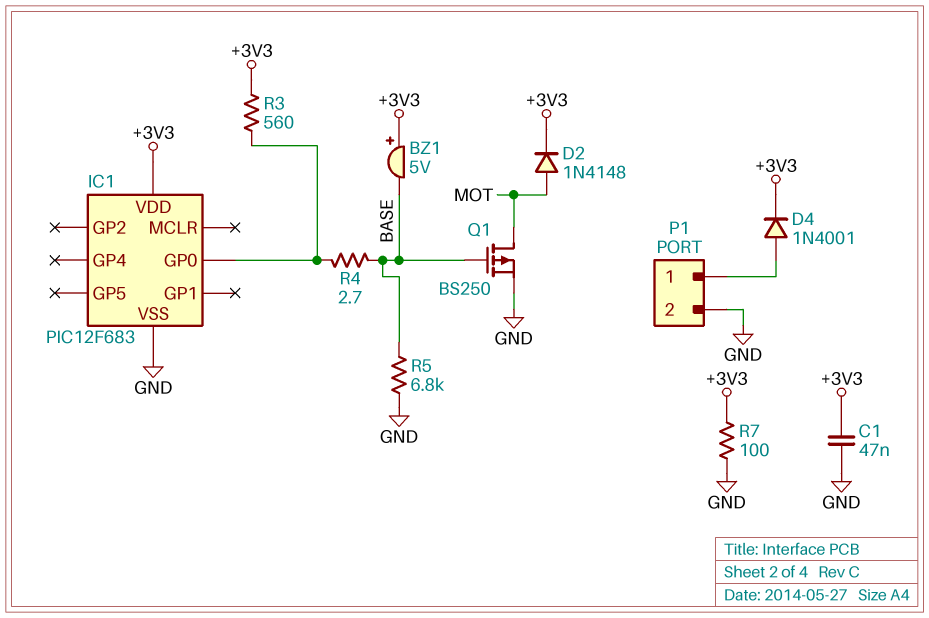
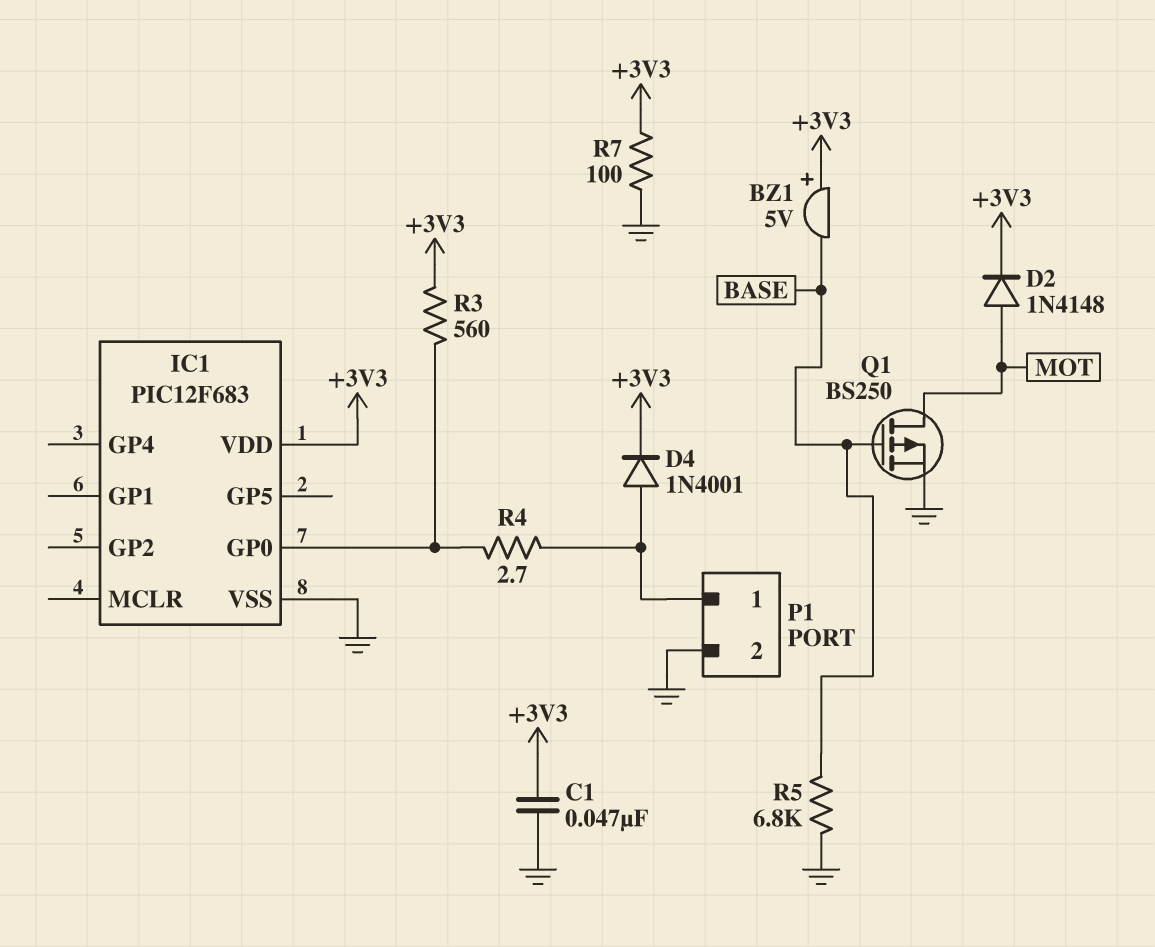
R4: 2.7 (BASE, IC1/GP0) -> 2.7 (IC1/GP0, P1/1)

